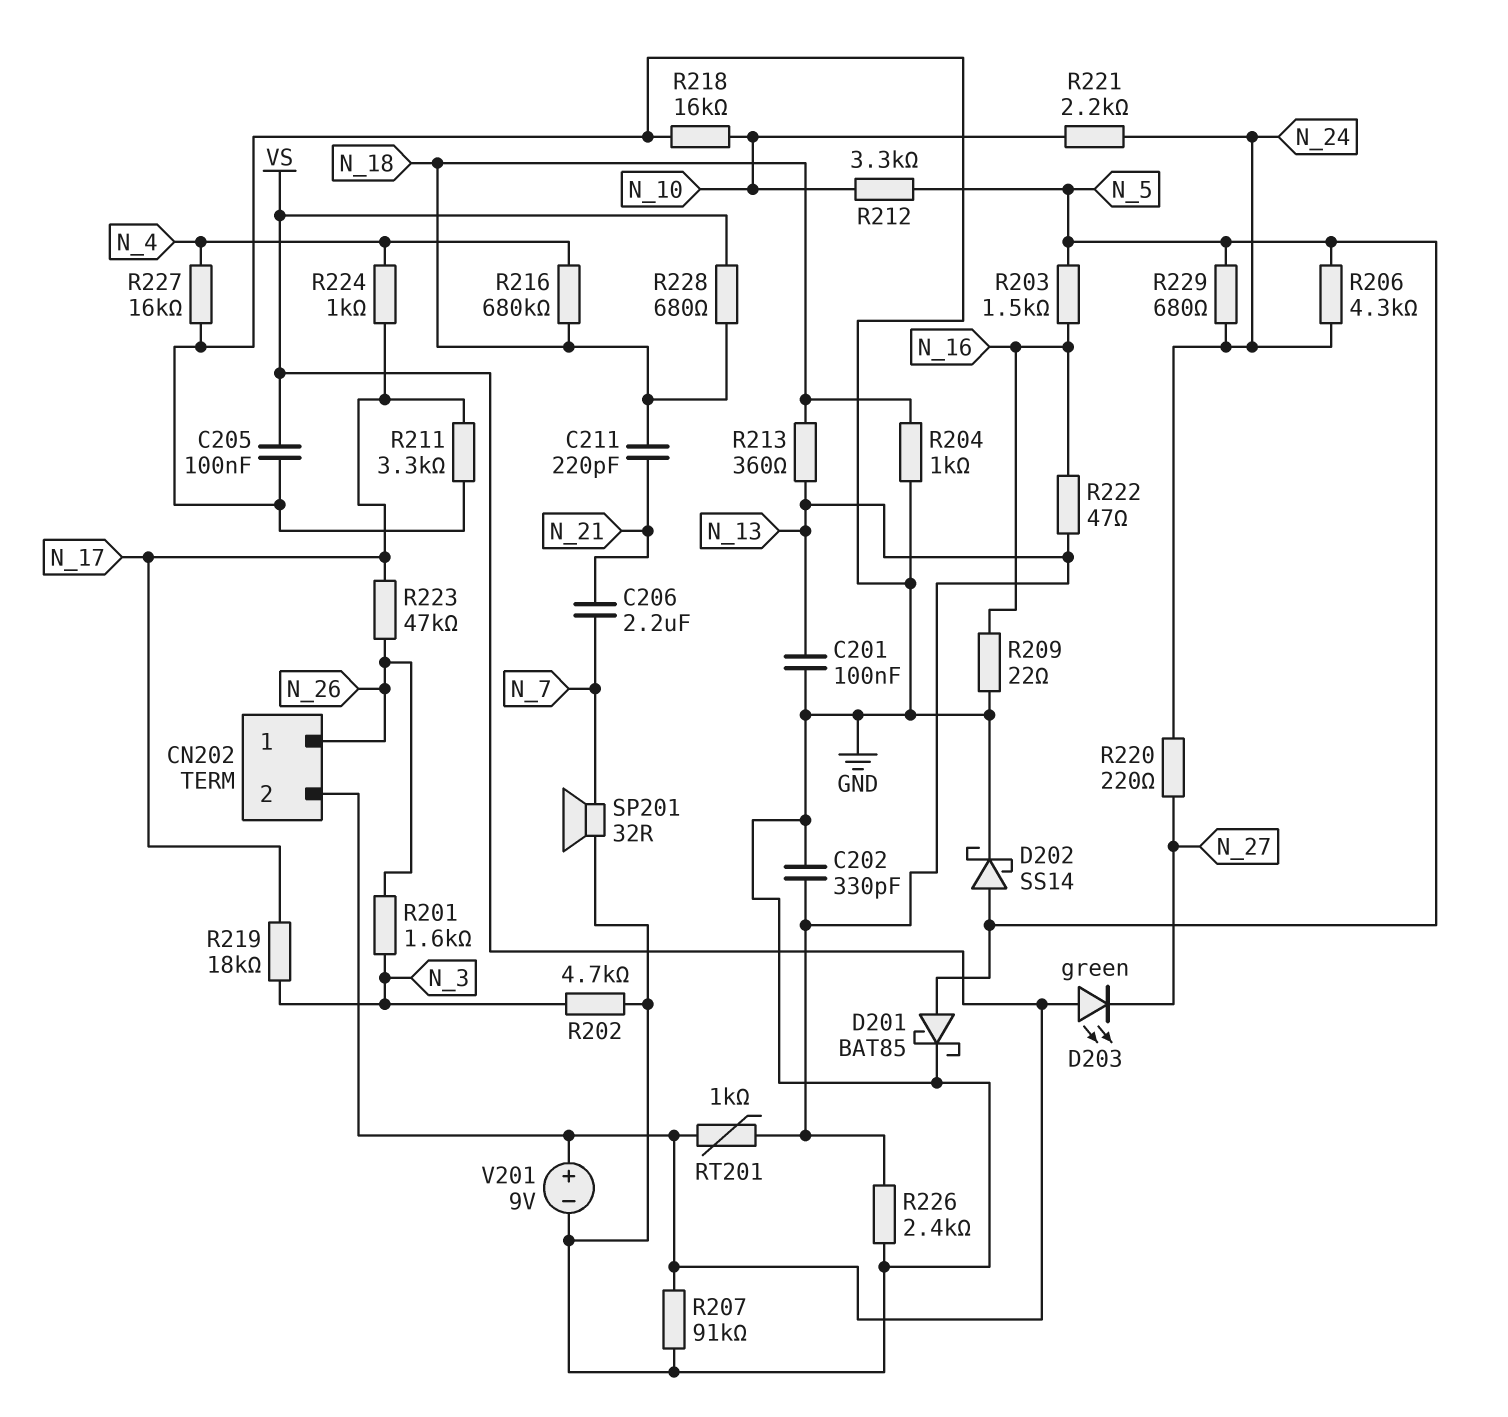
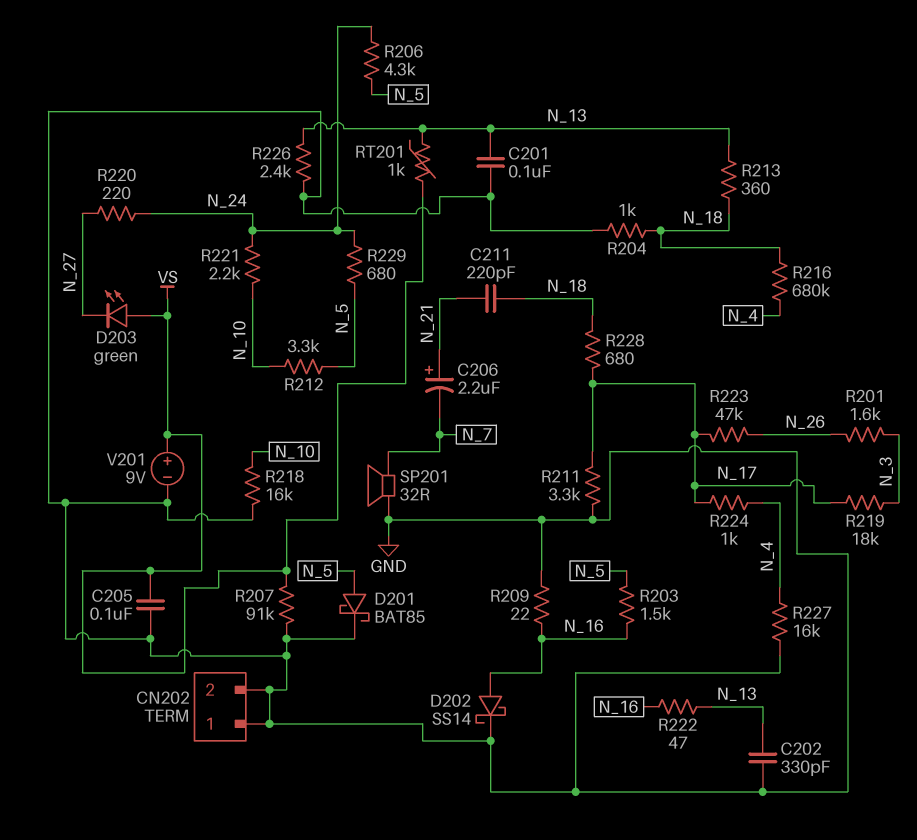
C206: 2.2uF (N_7, N_21) -> 2.2uF (plus N_21, minus N_7)
CN202 pin 1: N_26 -> GND
CN202 pin 2: VS -> GND
D202: schottky SS14 (A N_5, K GND) -> schottky SS14 (A N_16, K GND)
R202: 4.7k (GND, N_3) -> none
R228: 680 (N_18, VS) -> 680 (N_17, N_18)

